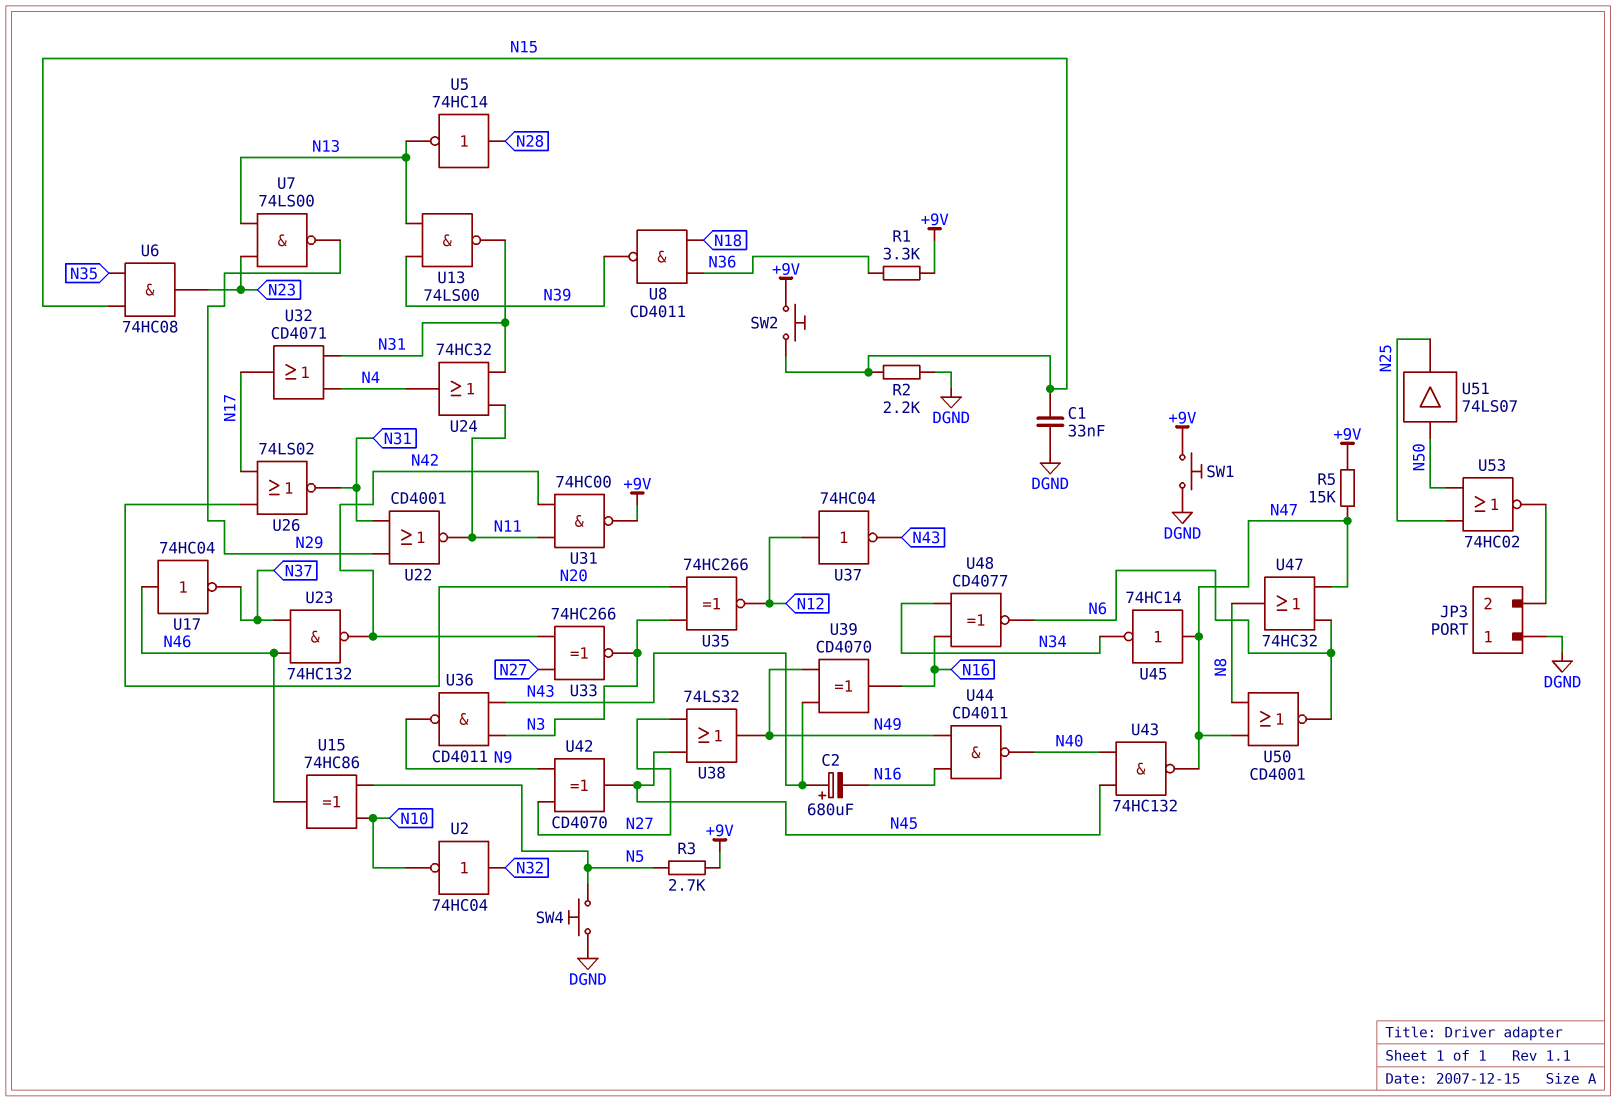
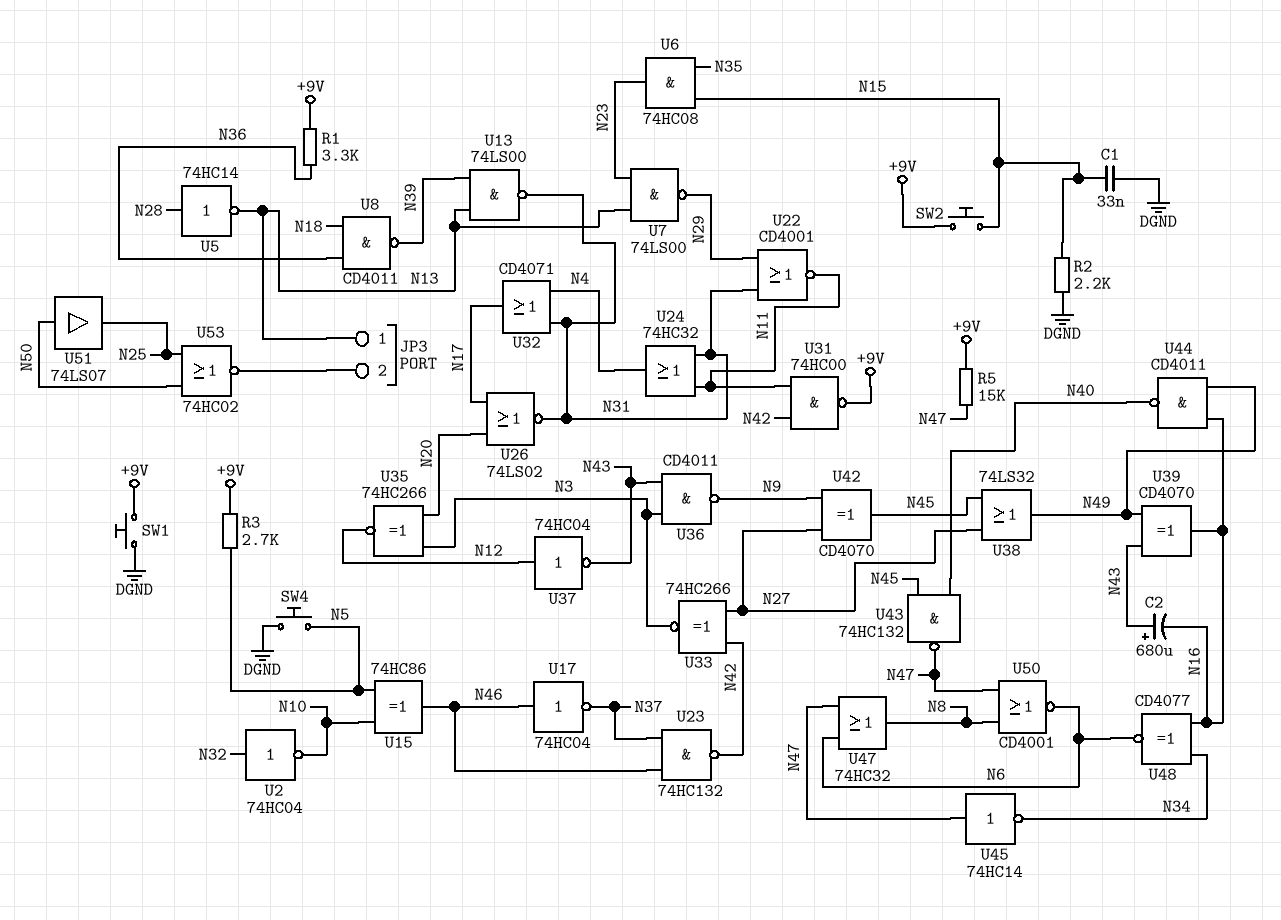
JP3 pin 1: DGND -> N13

